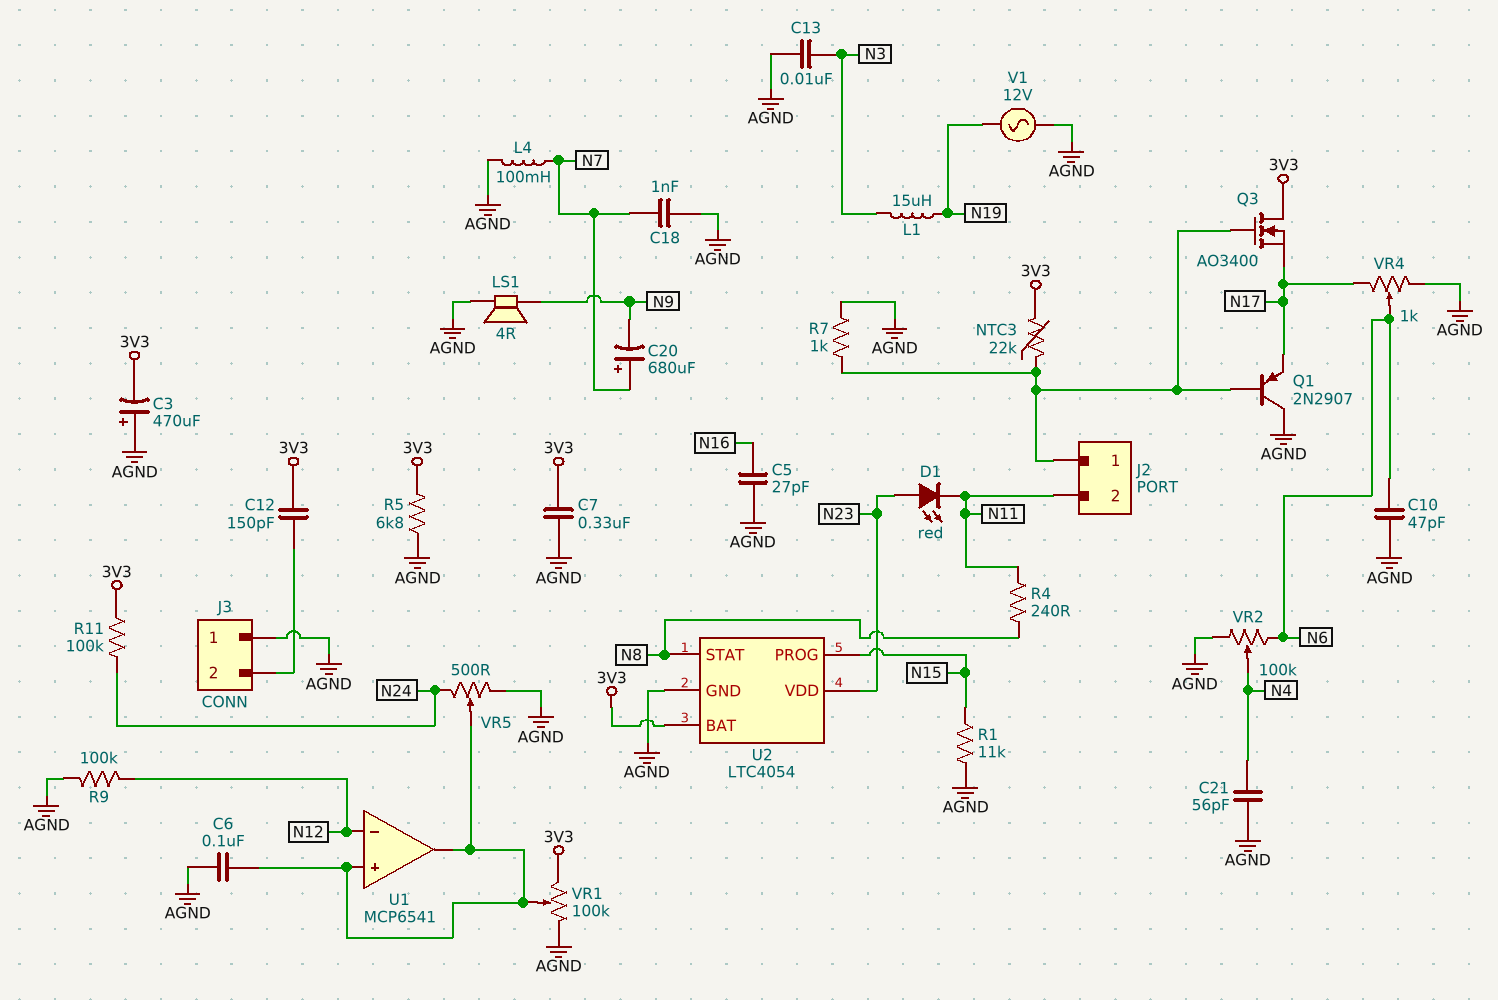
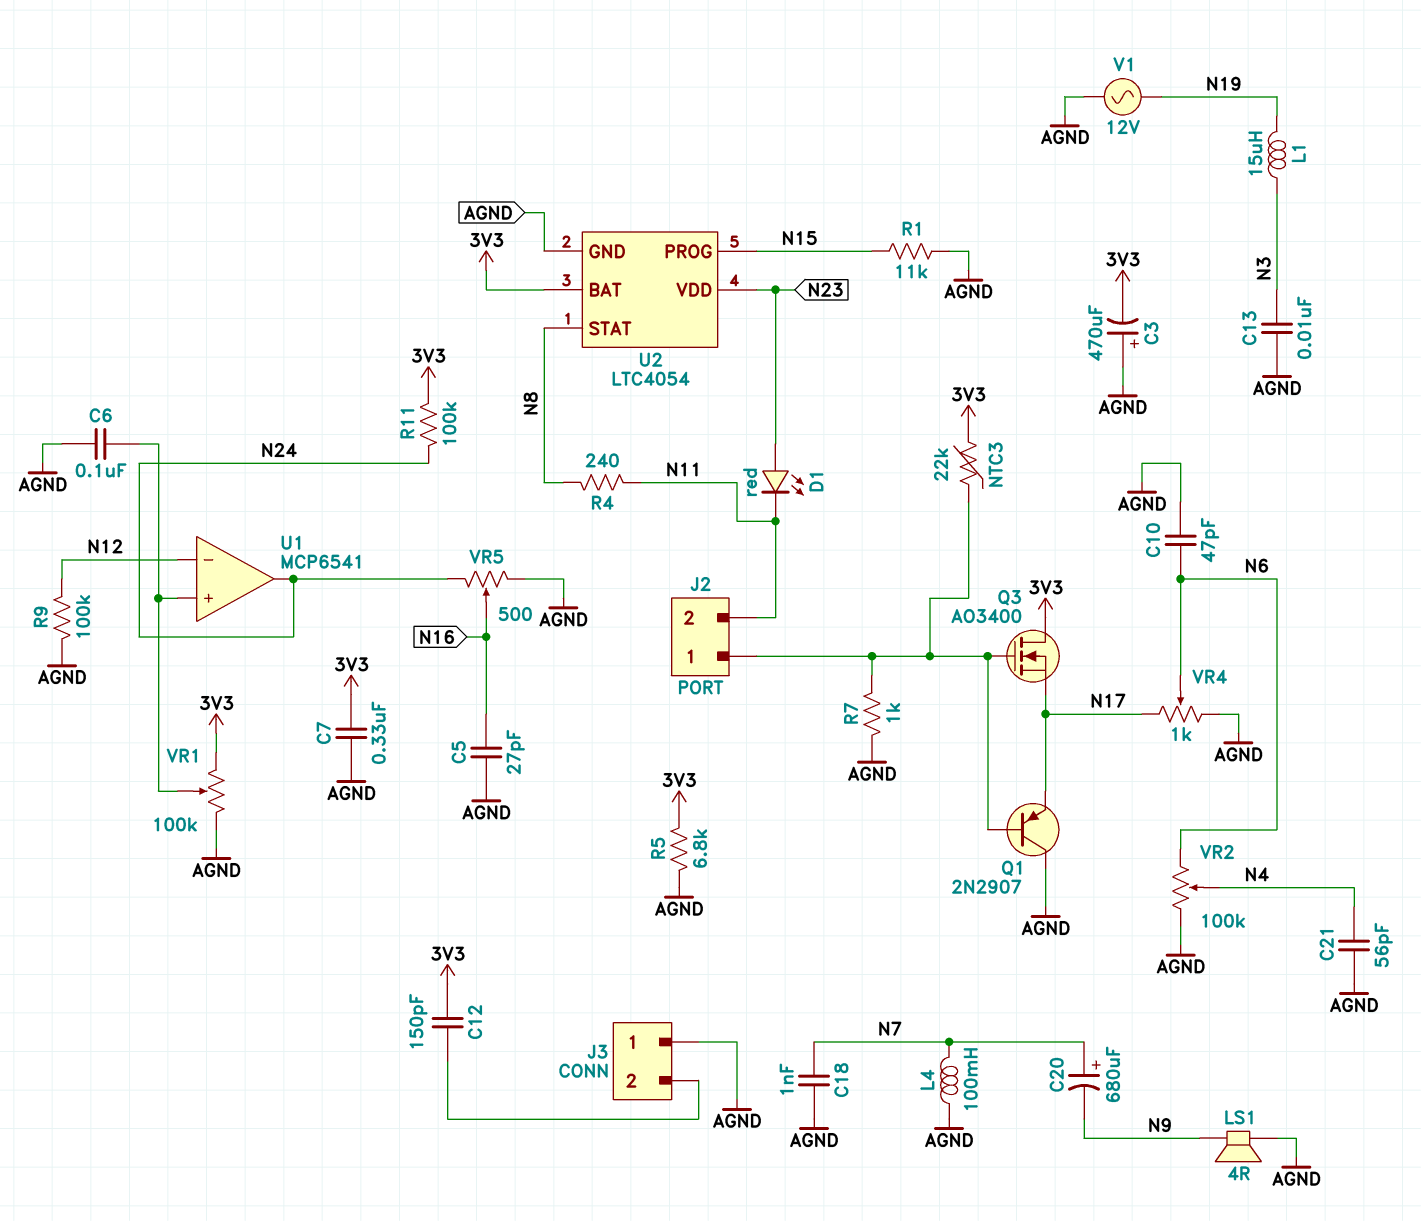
U1 pin out: U1/in+ -> N24
VR5: 500 (AGND, N24, wiper U1/in+) -> 500 (AGND, N24, wiper N16)

